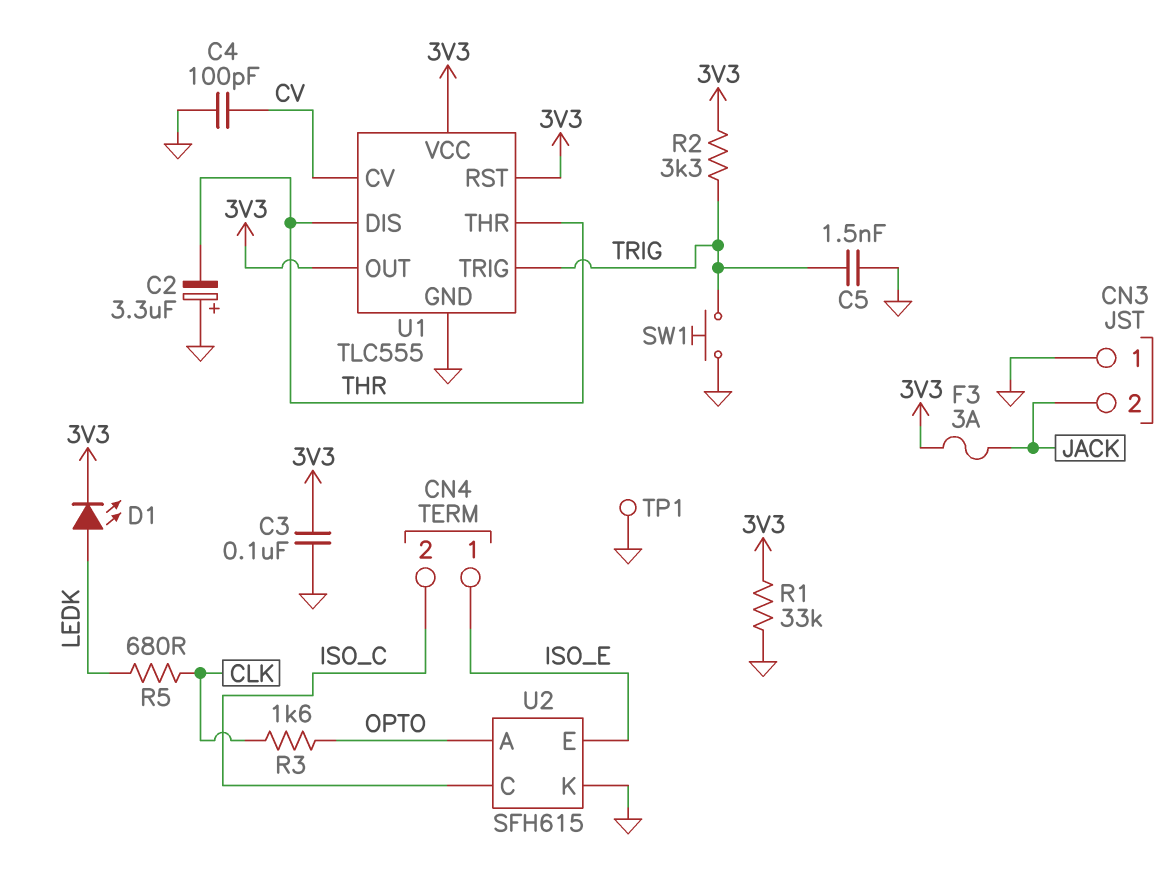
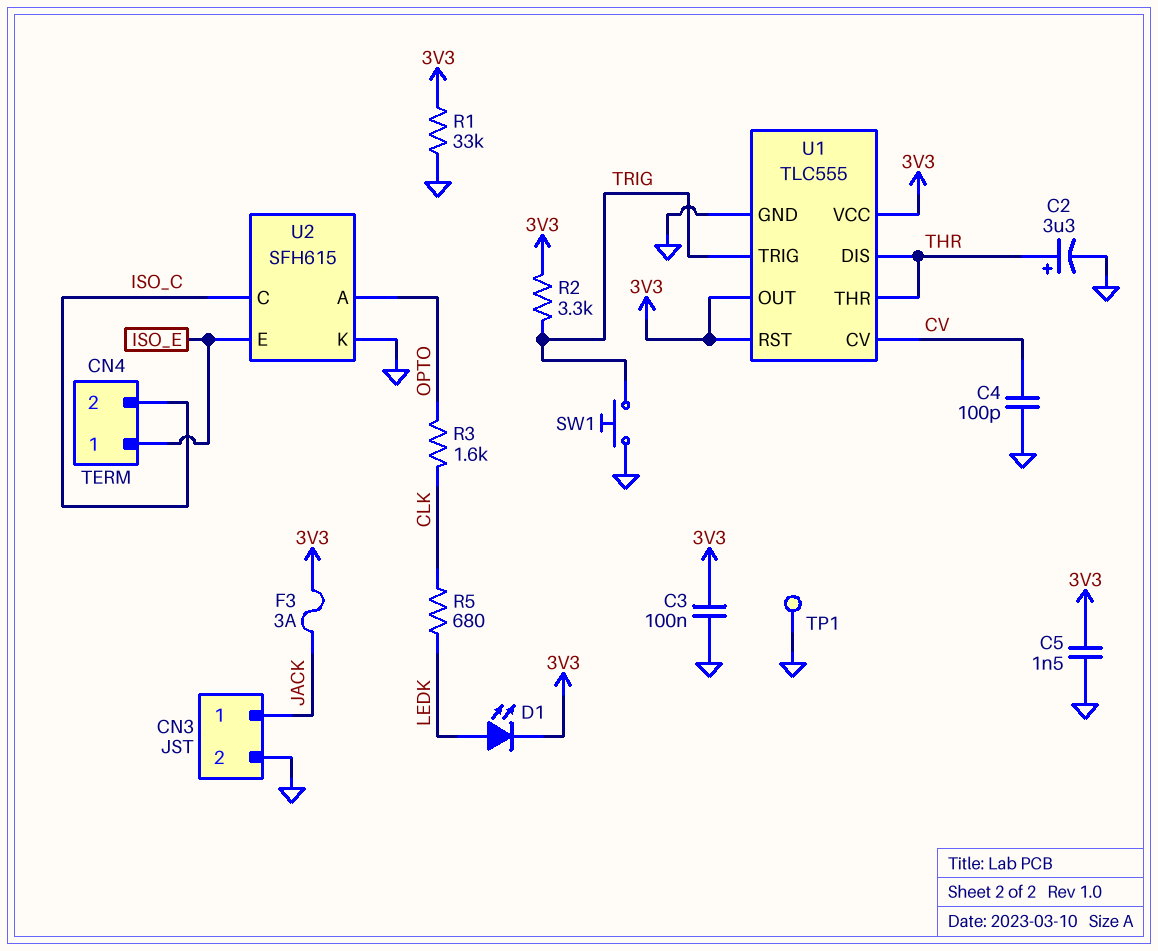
C2: 3.3uF (plus GND, minus THR) -> 3.3uF (plus THR, minus GND)
C5: 1.5nF (GND, TRIG) -> 1.5nF (3V3, GND)
CN3 pin 1: GND -> JACK
CN3 pin 2: JACK -> GND

